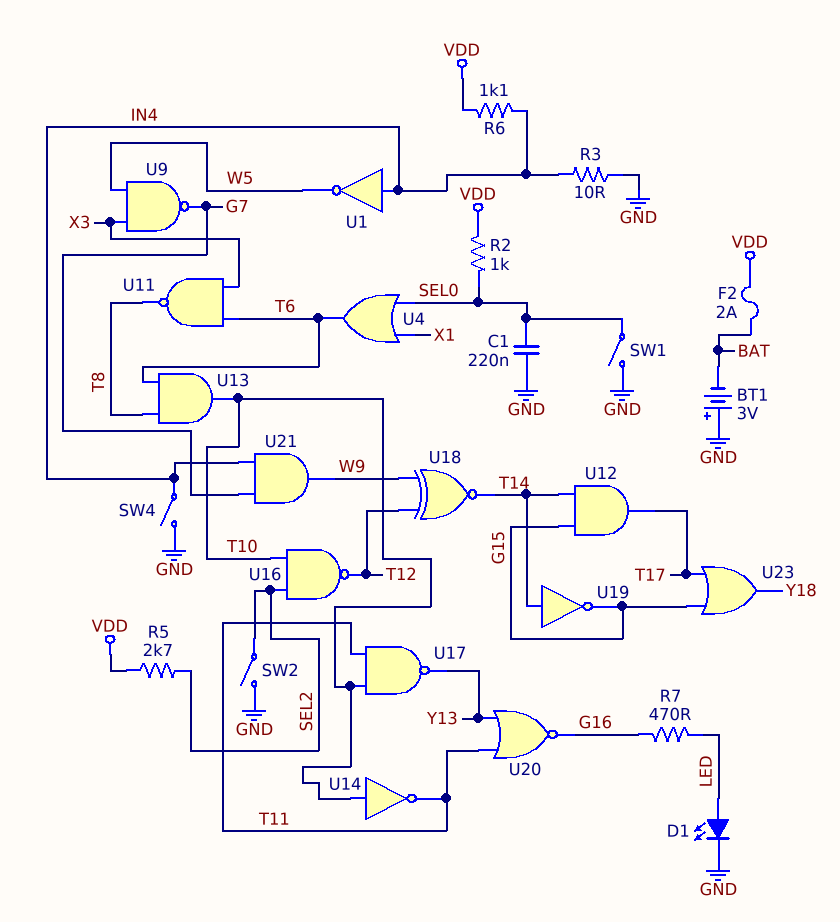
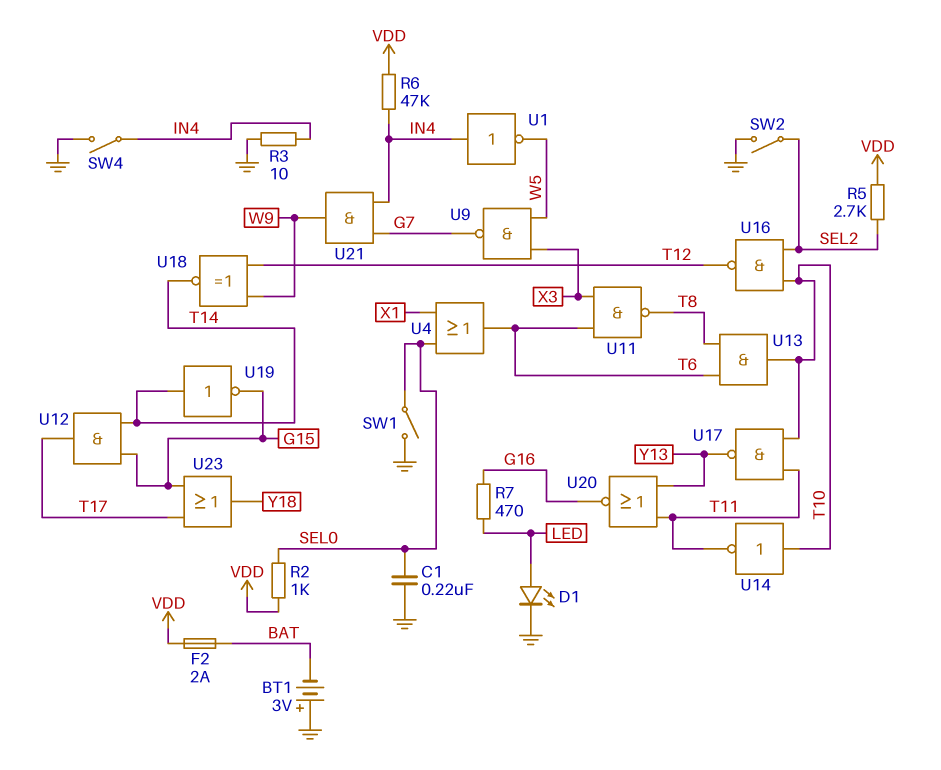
R6: 1.1k (IN4, VDD) -> 47k (IN4, VDD)

